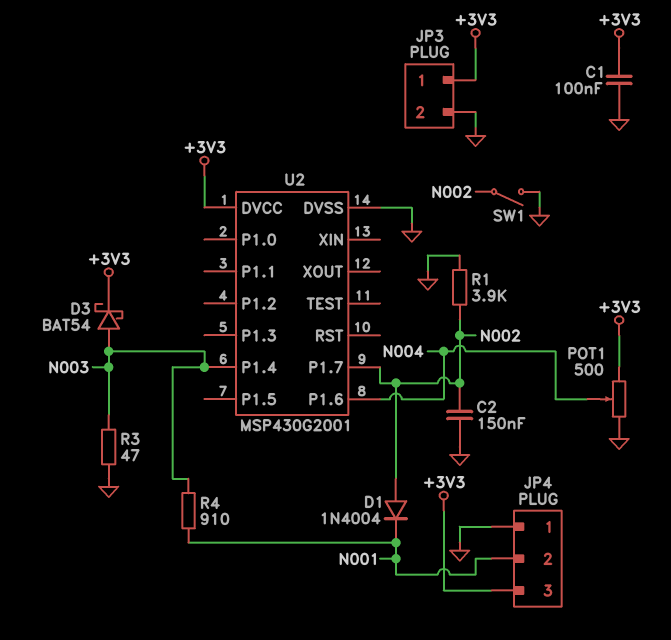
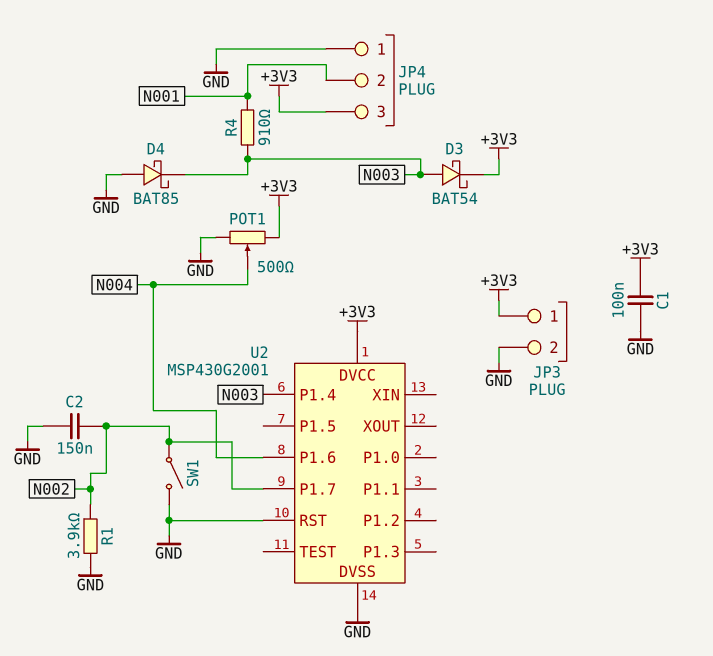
D1: diode 1N4004 (A N002, K N001) -> none
D4: none -> schottky BAT85 (A GND, K N003)
R3: 47 (GND, N003) -> none
U2 pin RST: none -> GND

